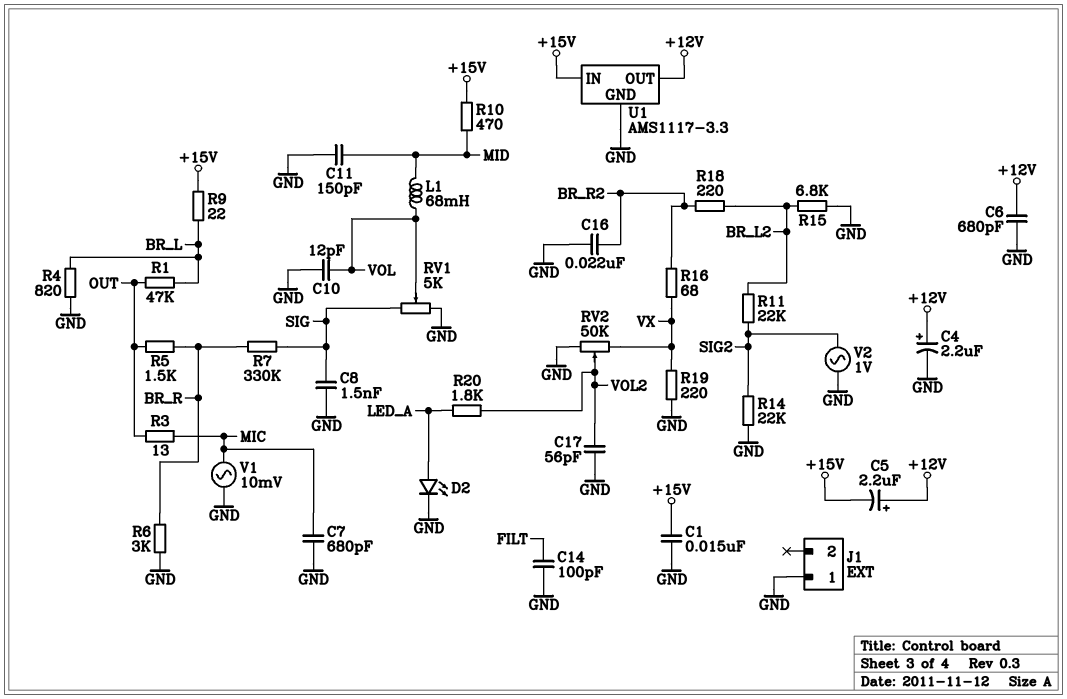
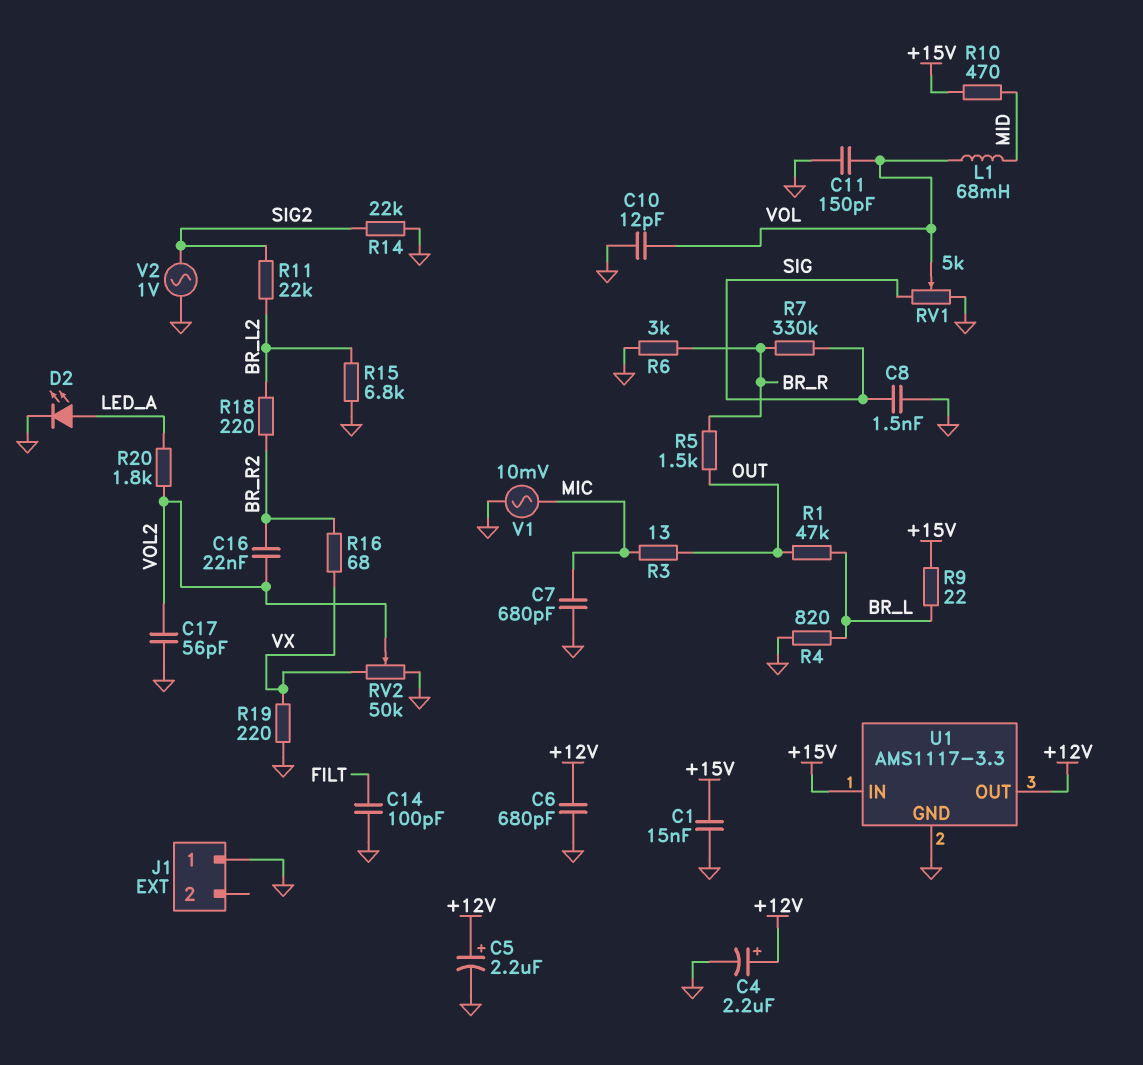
C5: 2.2uF (plus +12V, minus +15V) -> 2.2uF (plus +12V, minus GND)
C11: 150pF (GND, MID) -> 150pF (GND, VOL)
C16: 22nF (BR_R2, GND) -> 22nF (BR_R2, VOL2)

